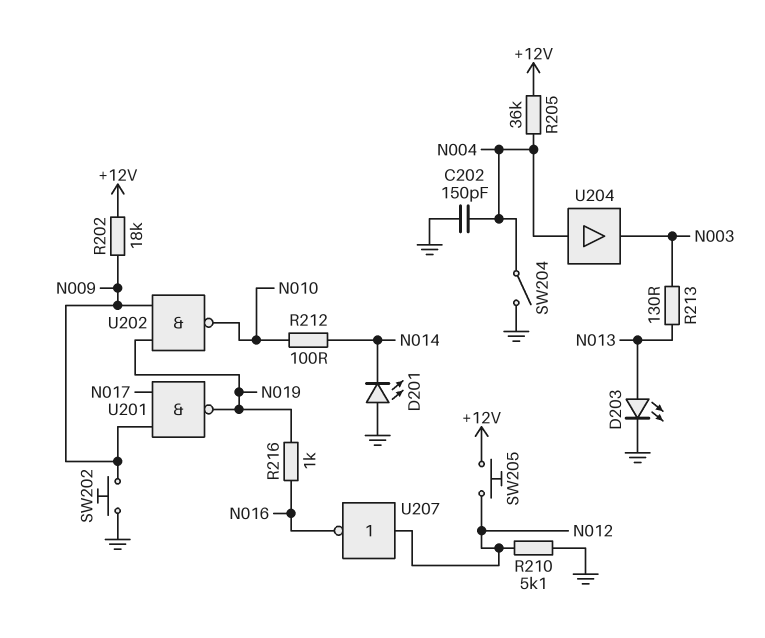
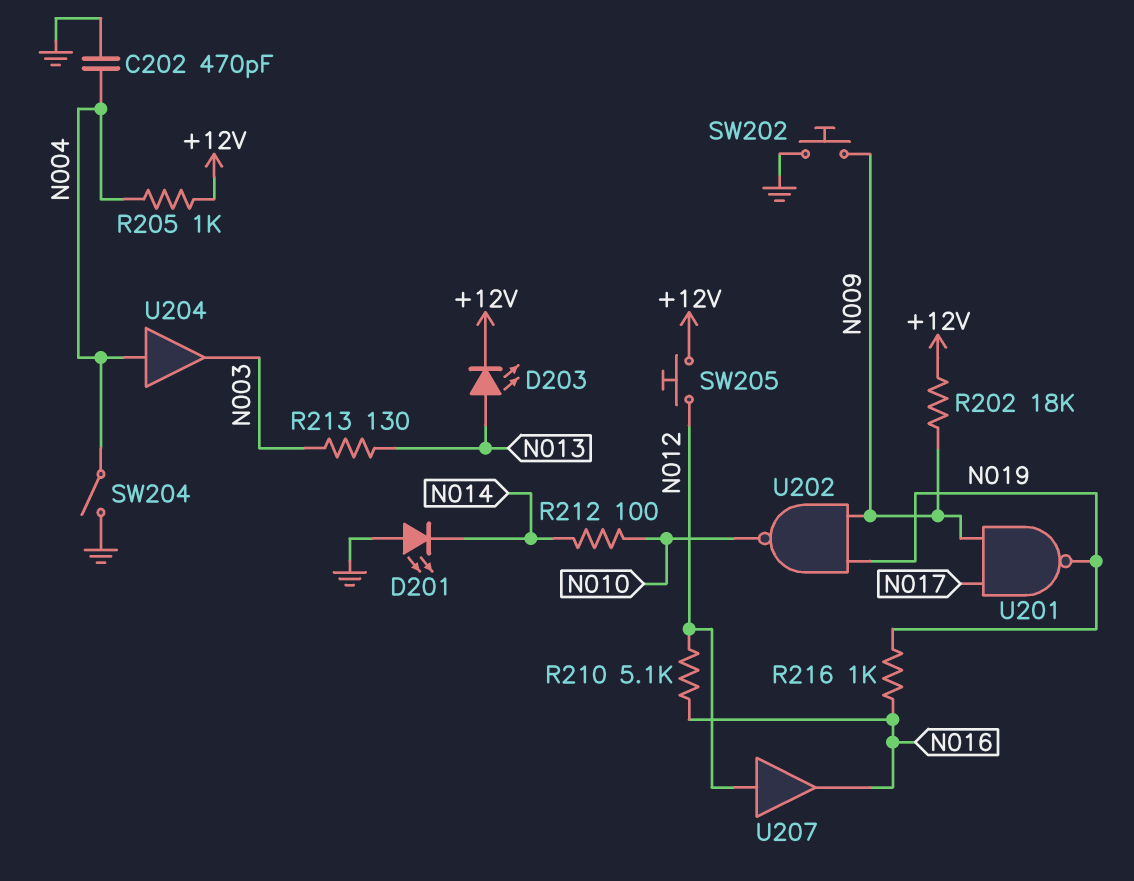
C202: 150pF (GND, N004) -> 470pF (GND, N004)
D203: LED (A N013, K GND) -> LED (A N013, K +12V)
R205: 36k (+12V, N004) -> 1k (+12V, N004)
R210: 5.1k (GND, N012) -> 5.1k (N012, N016)
U207: NOT (in N012, out N016) -> buffer (in N012, out N016)

